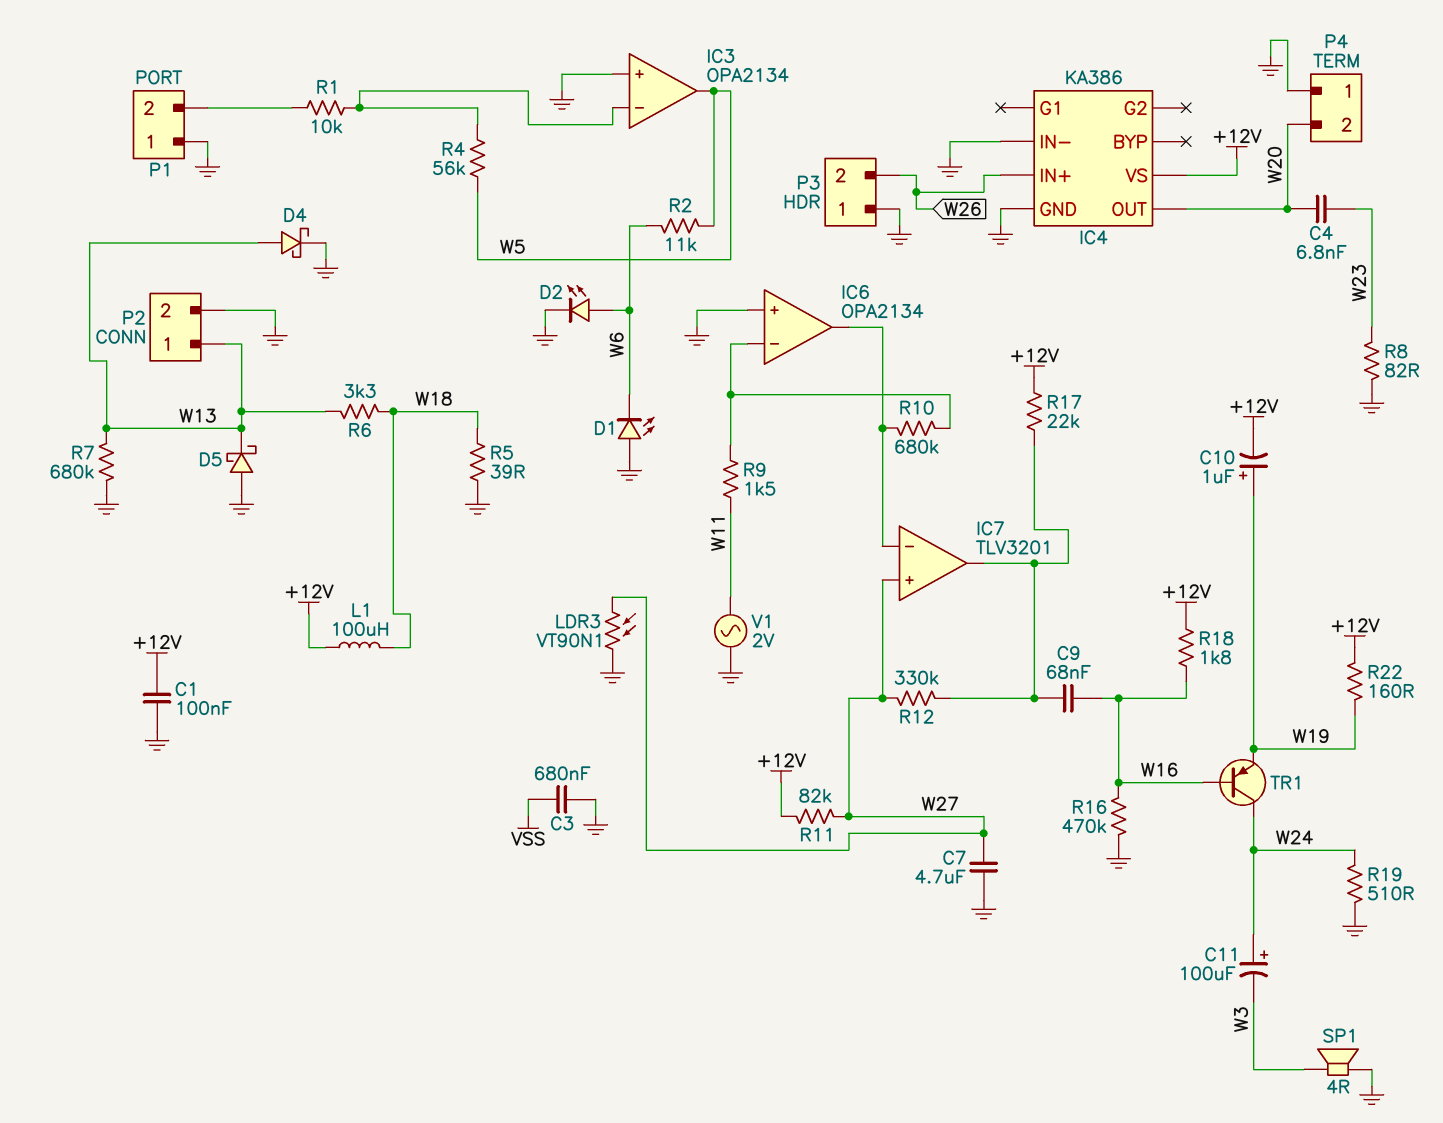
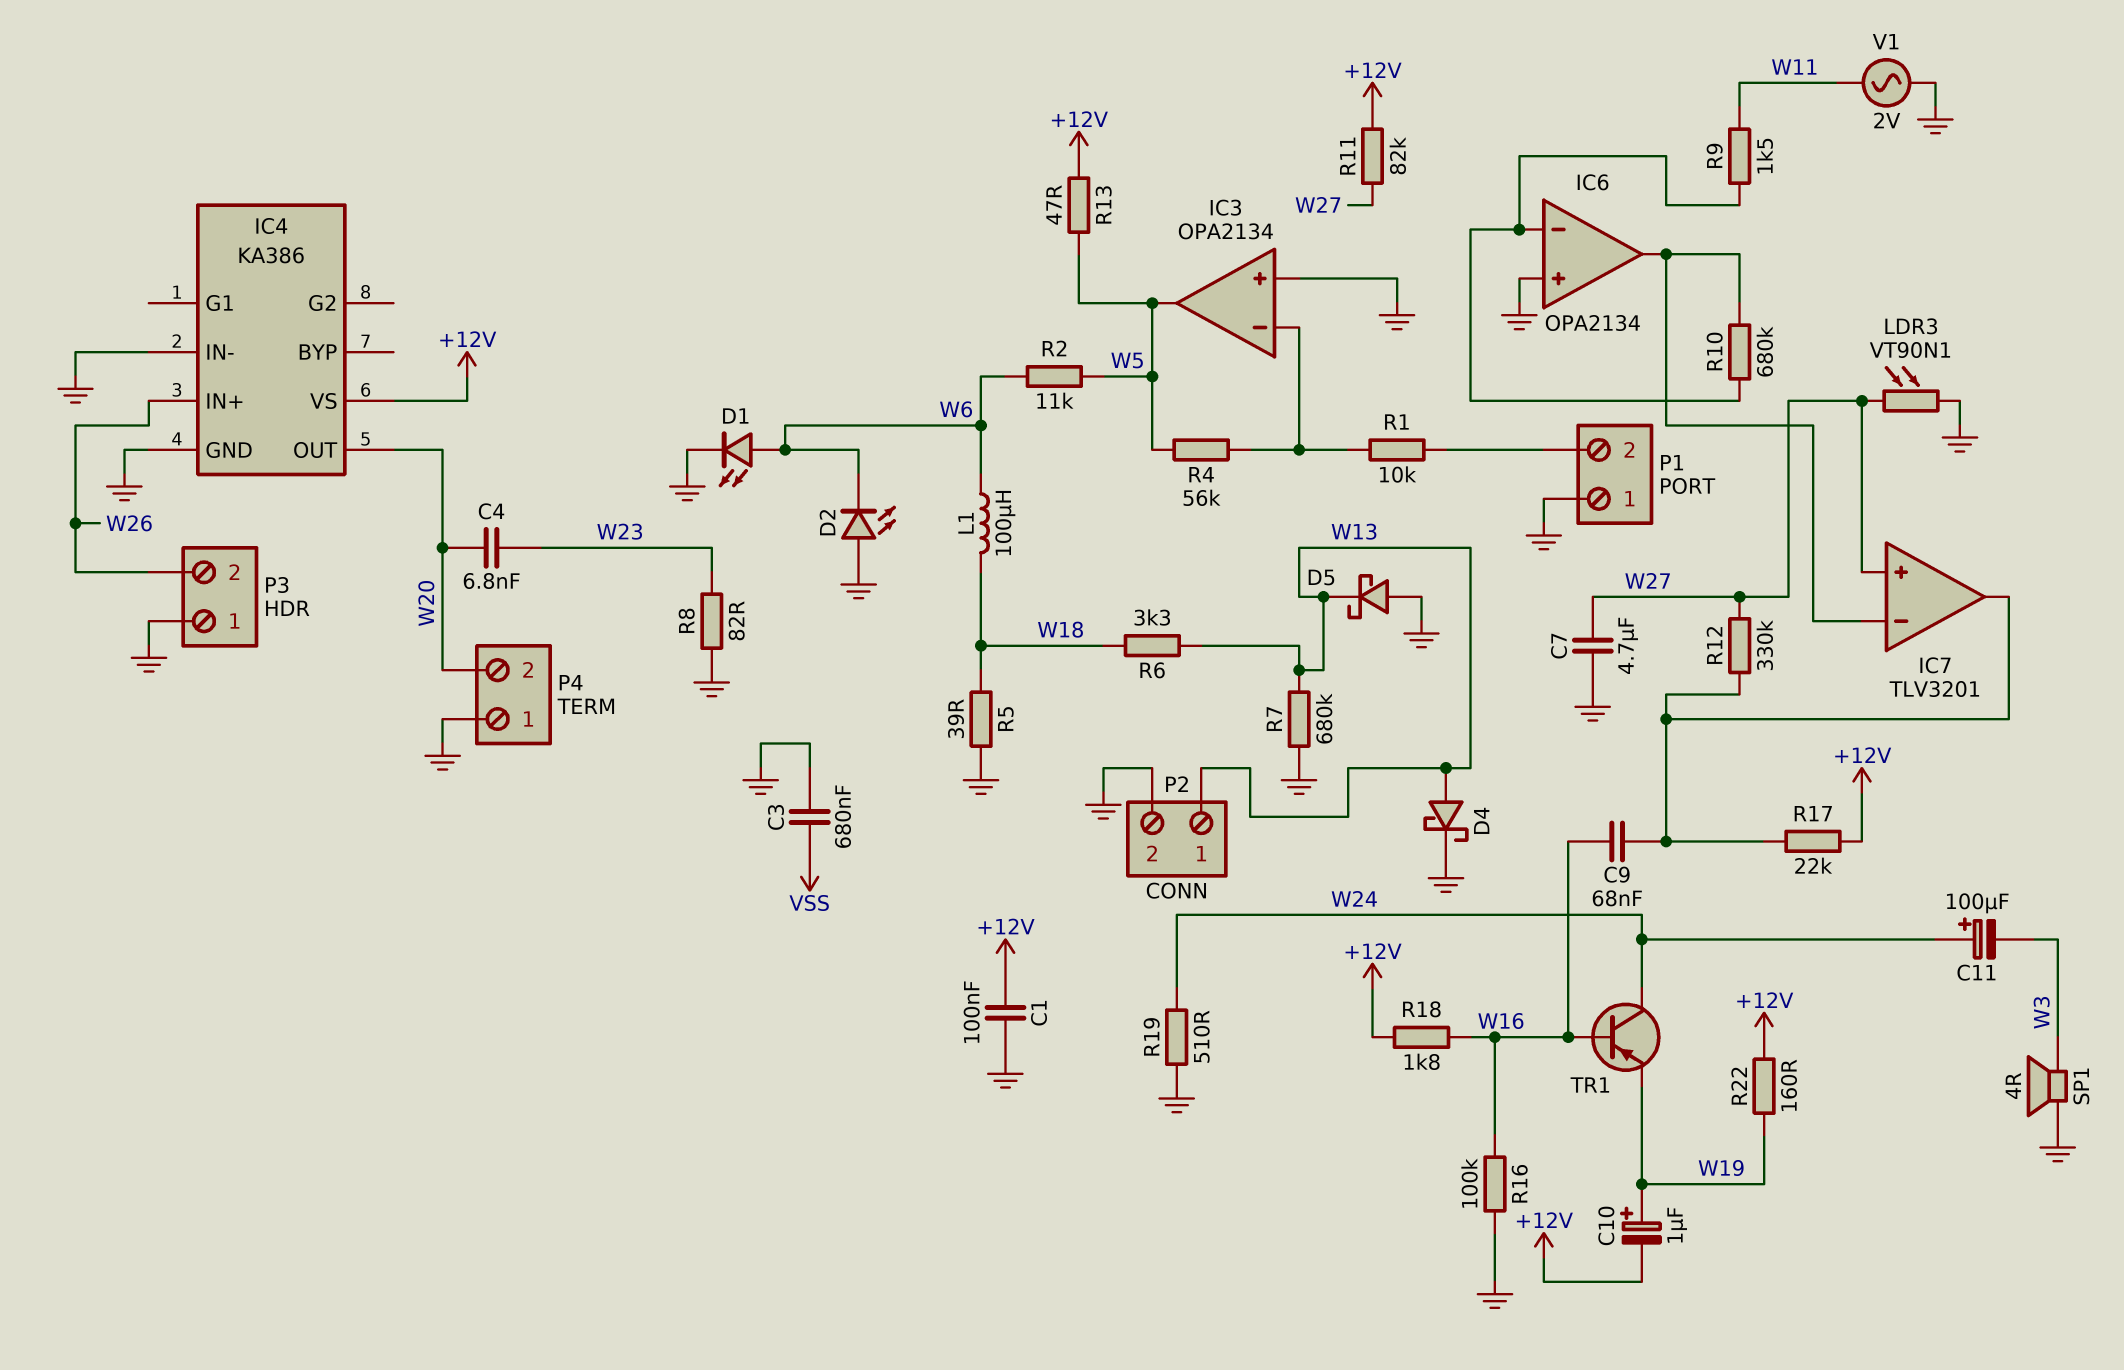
D1: LED (A GND, K W6) -> LED (A W6, K GND)
D2: LED (A W6, K GND) -> LED (A GND, K W6)
L1: 100uH (+12V, W18) -> 100uH (W6, W18)
R13: none -> 47 (+12V, W5)
R16: 470k (GND, W16) -> 100k (GND, W16)

